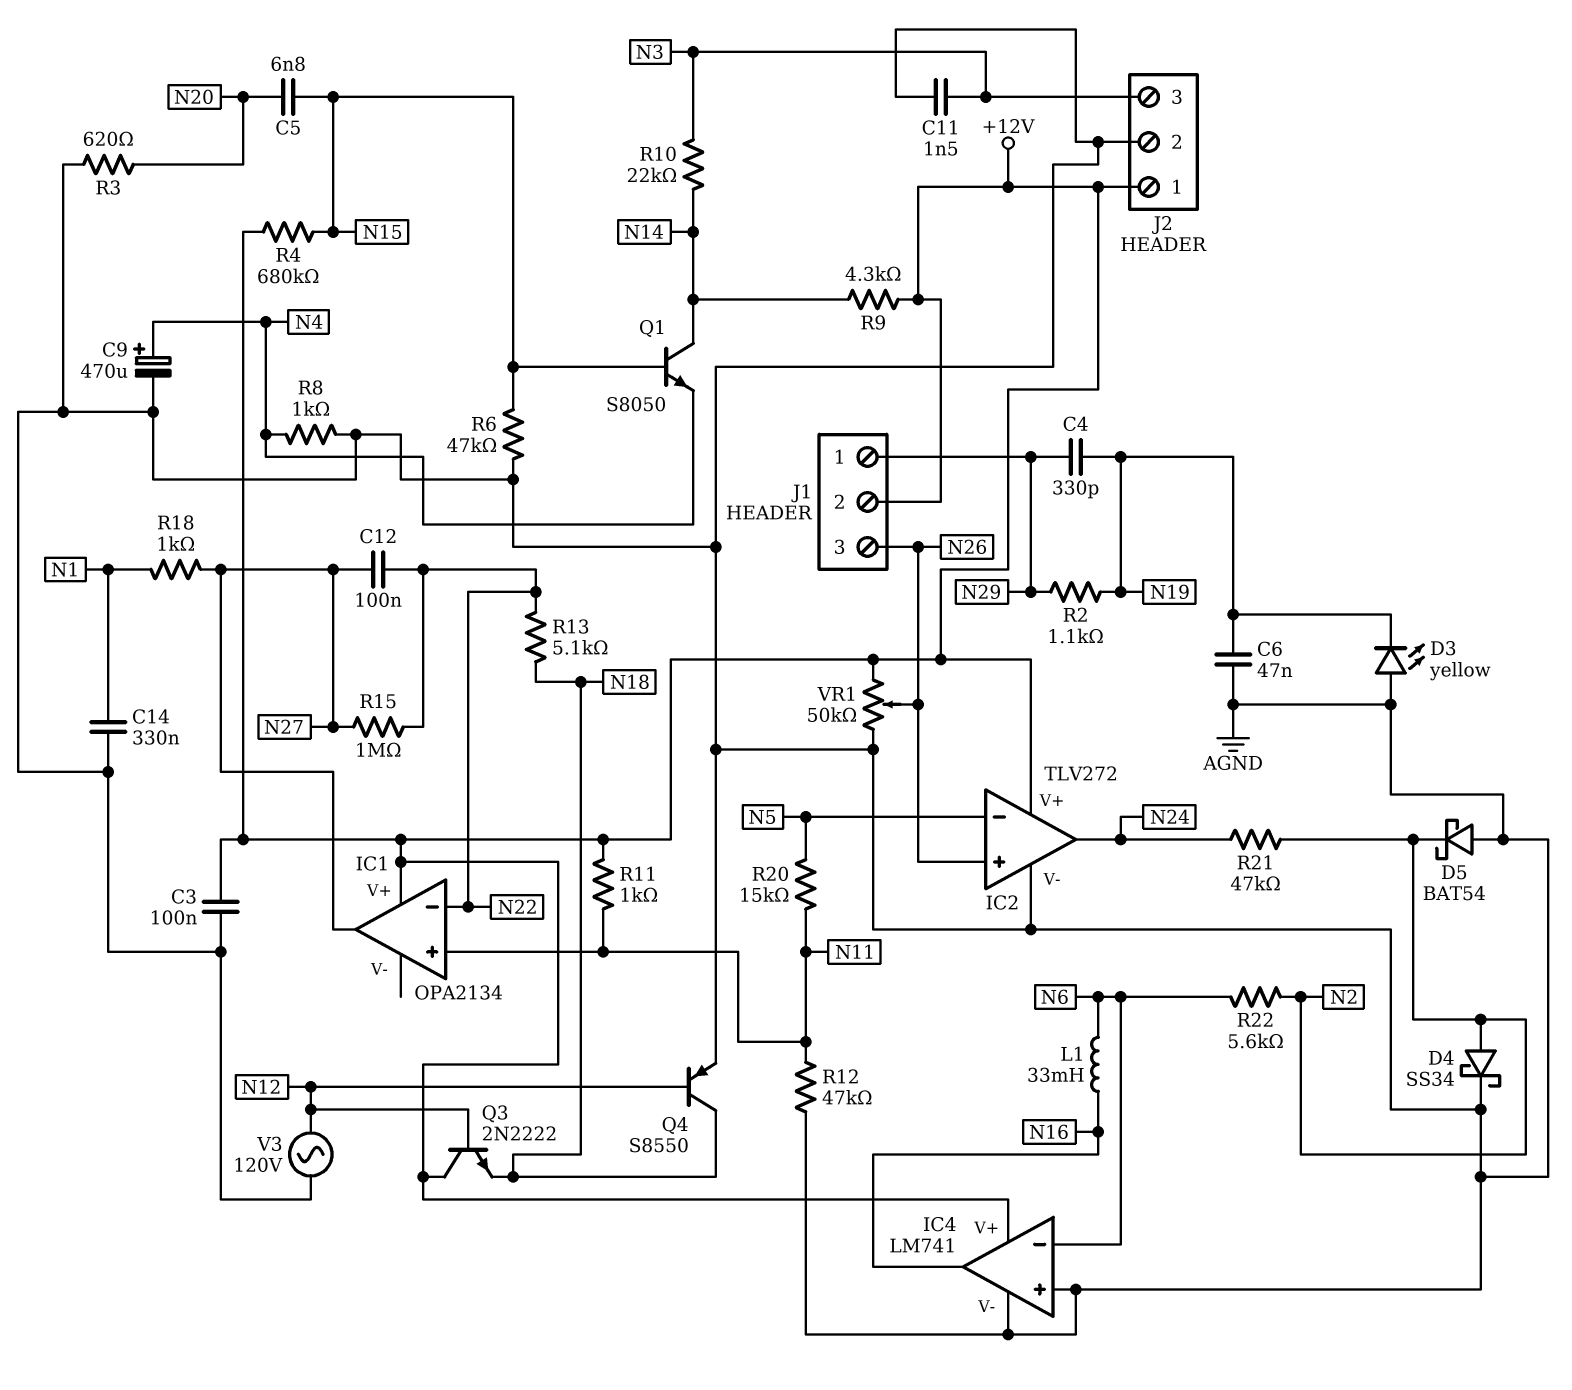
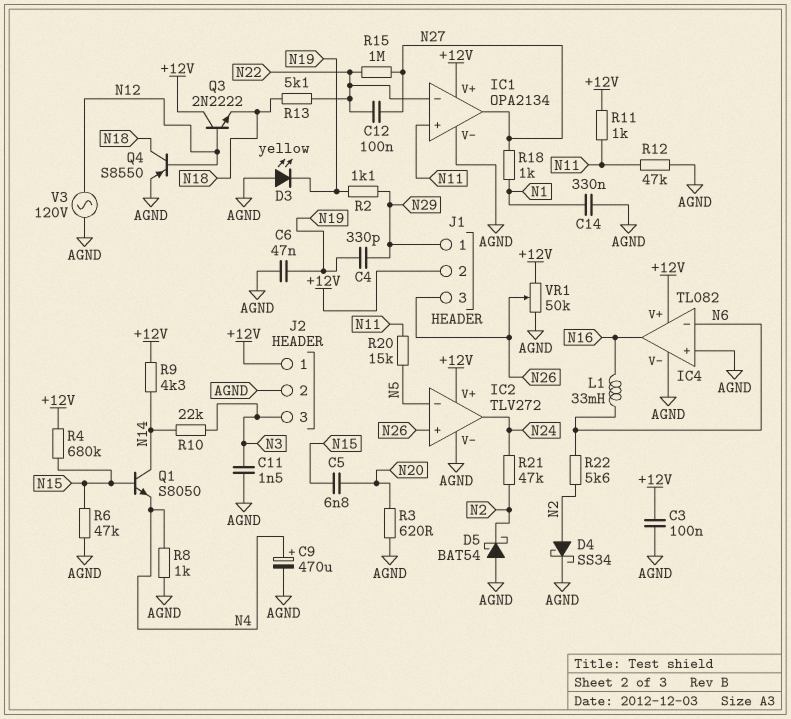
IC1 pin V-: none -> AGND
IC4: LM741 -> TL082

